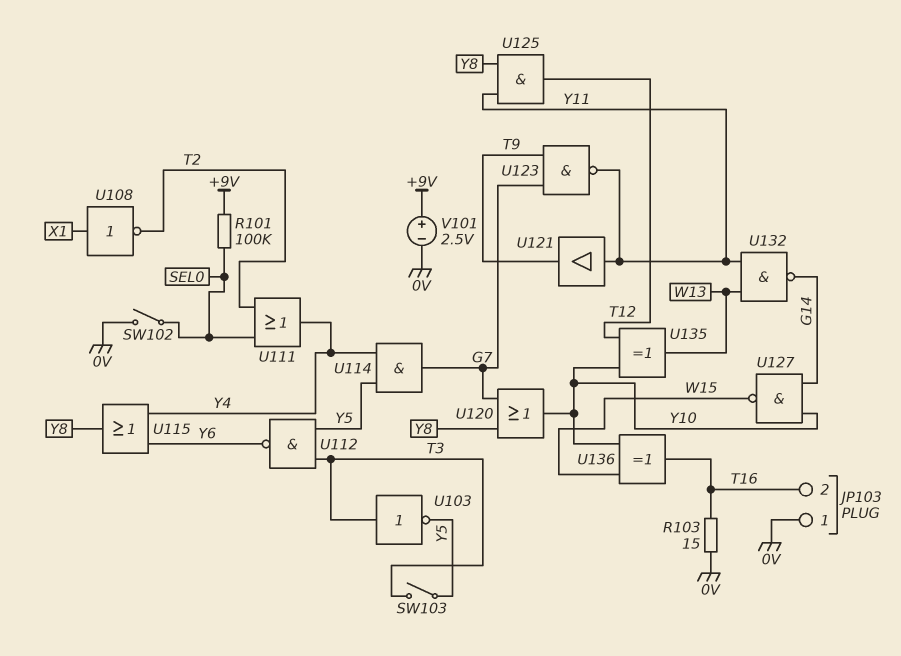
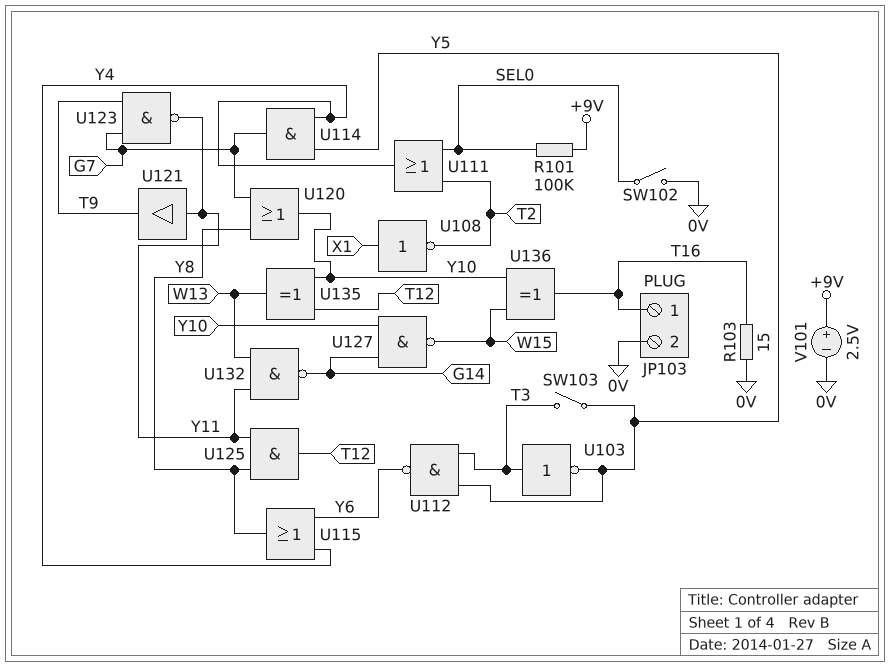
JP103 pin 1: 0V -> T16
JP103 pin 2: T16 -> 0V

